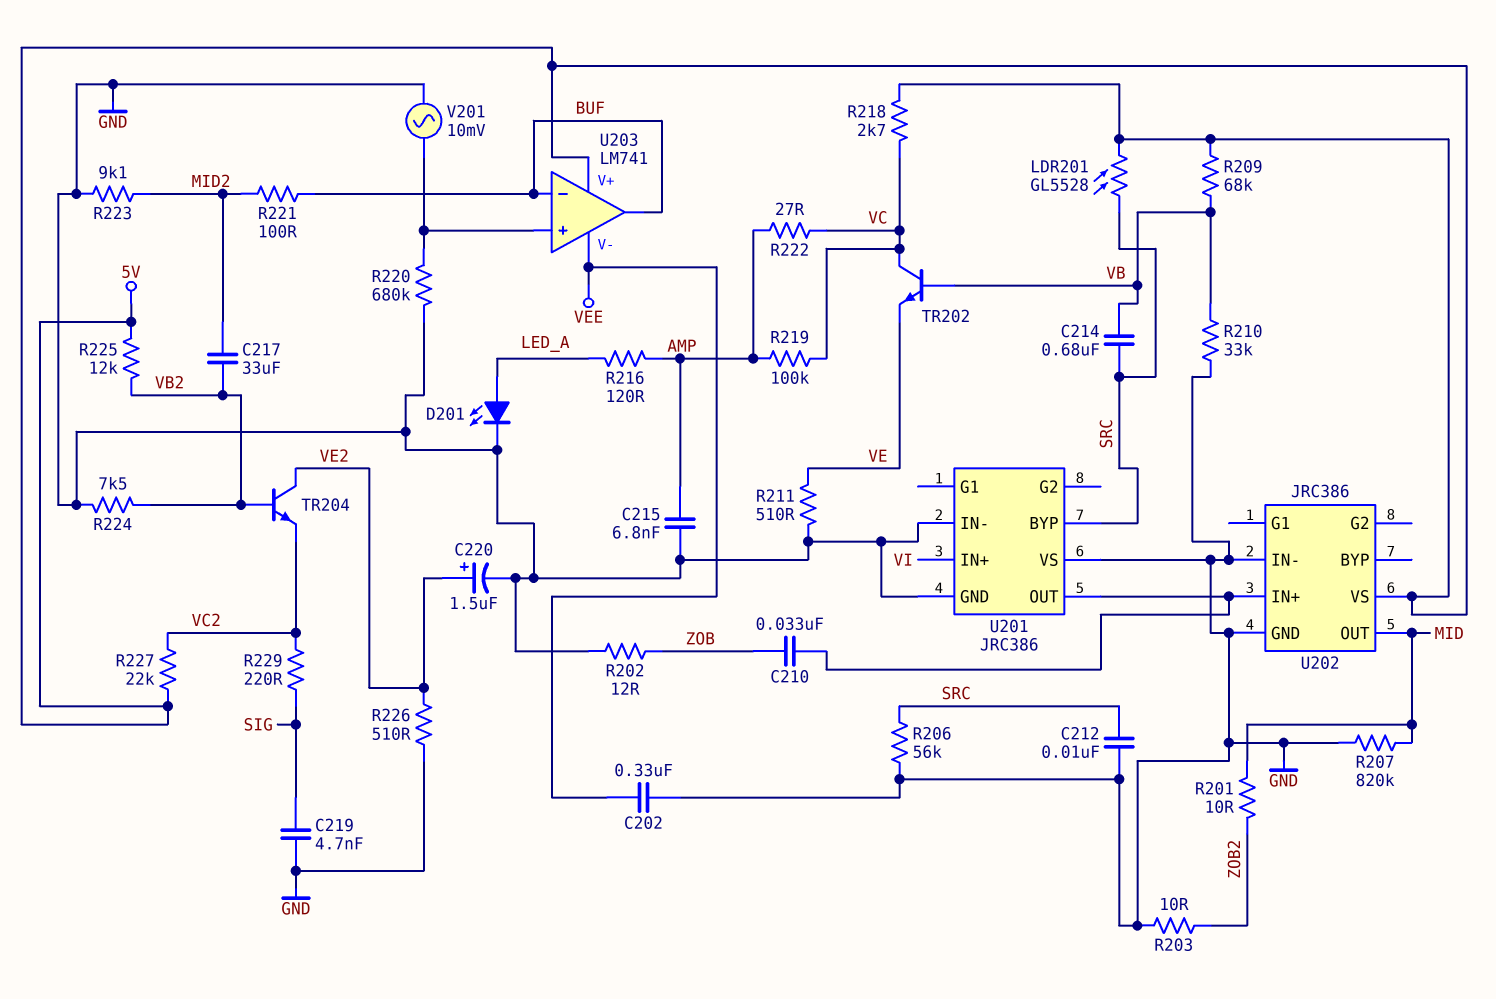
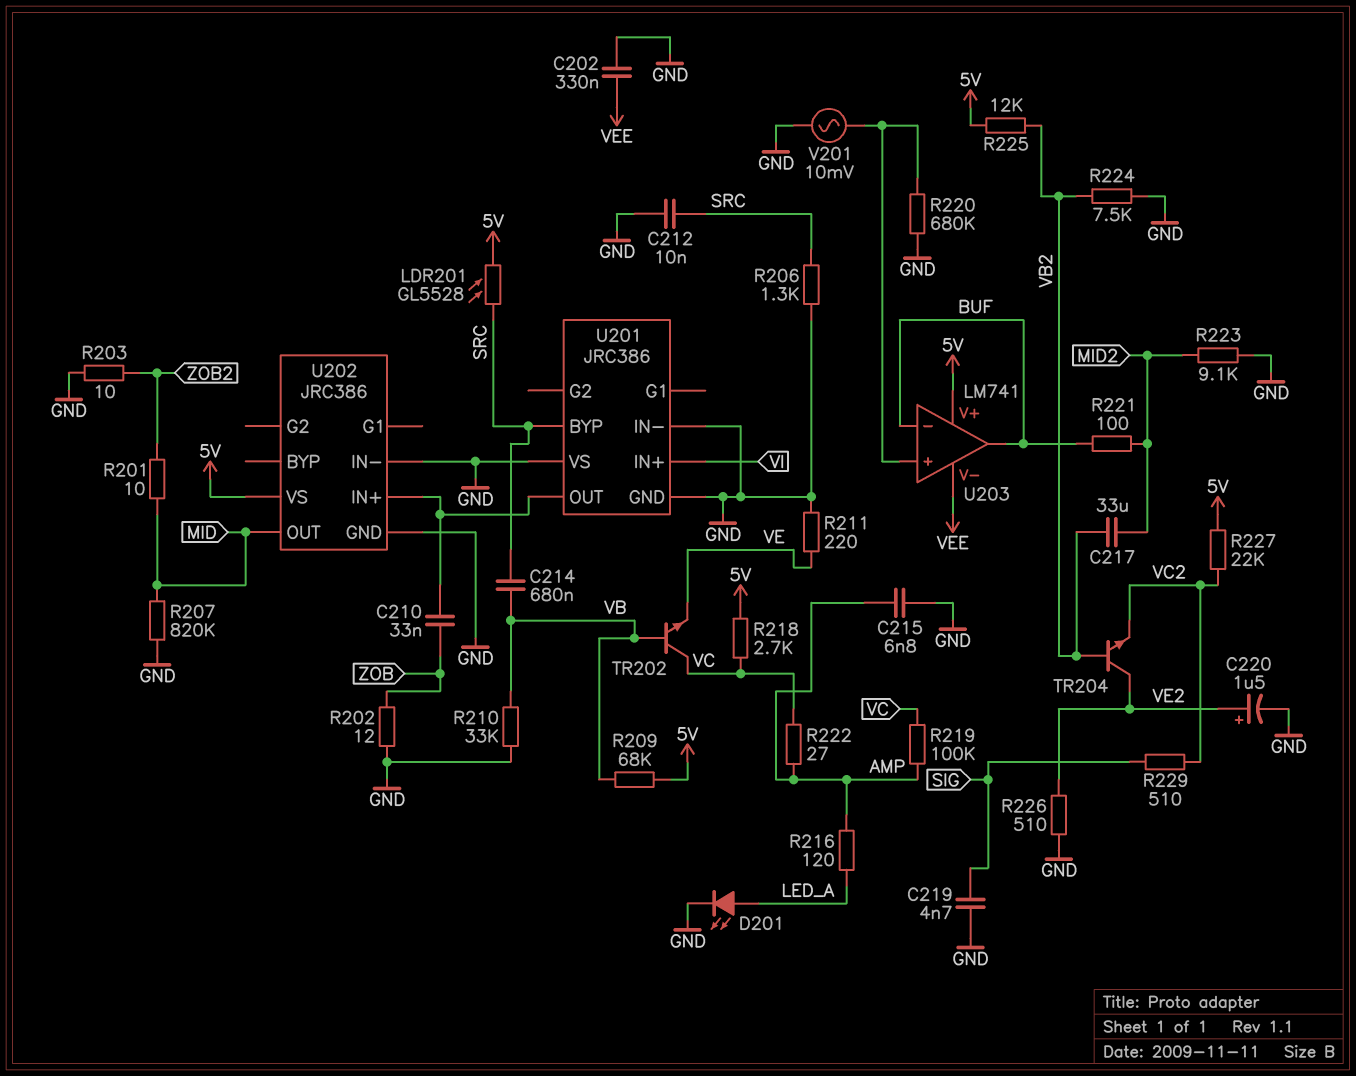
R206: 56k (GND, SRC) -> 1.3k (GND, SRC)
R211: 510 (GND, VE) -> 220 (GND, VE)
R229: 220 (SIG, VC2) -> 510 (SIG, VC2)

